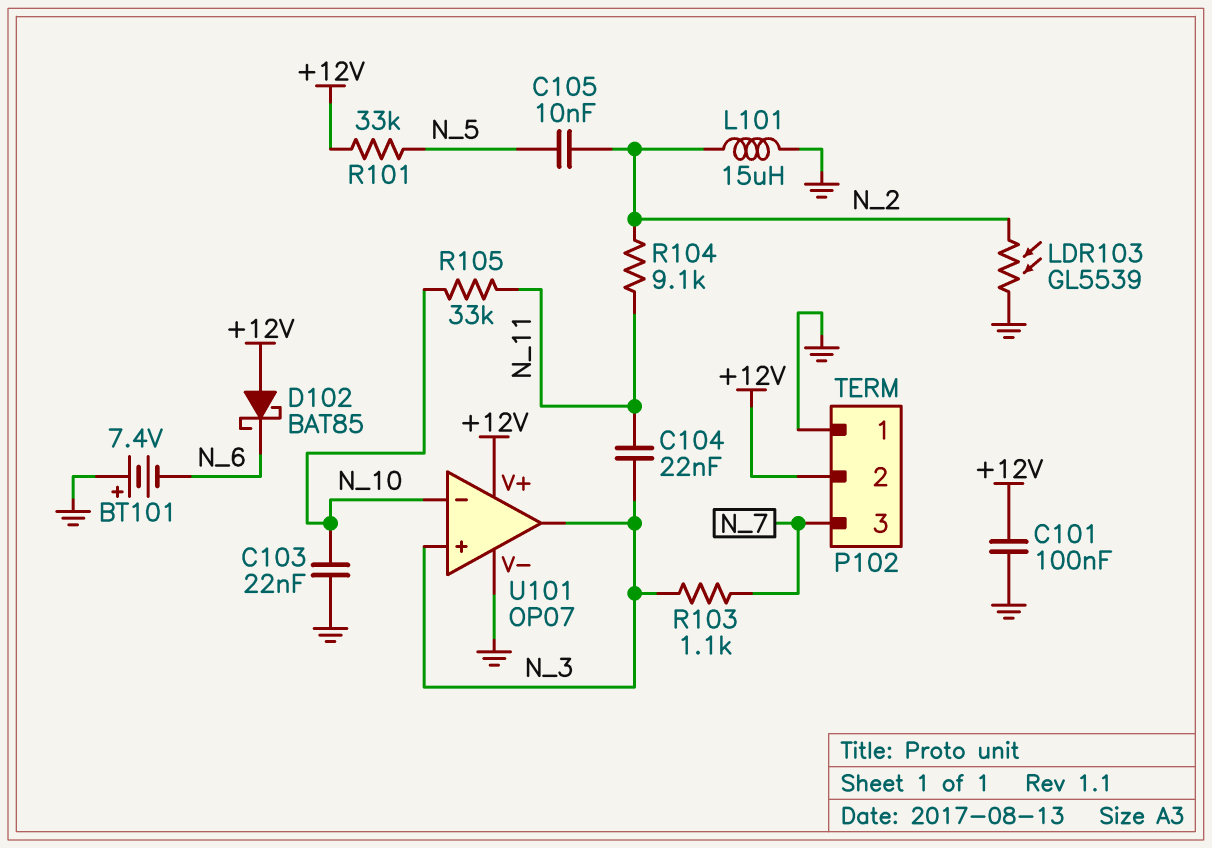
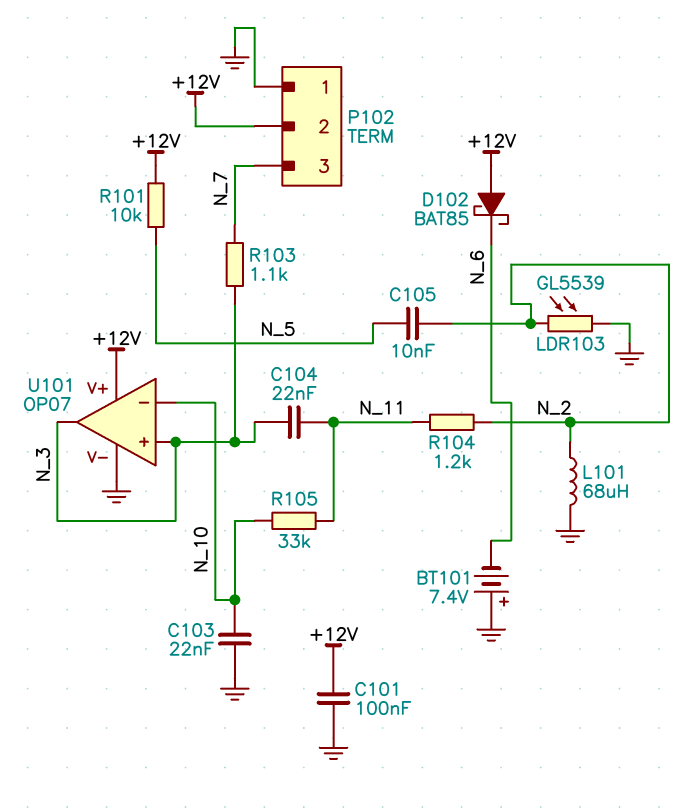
L101: 15uH (GND, N_2) -> 68uH (GND, N_2)
R101: 33k (+12V, N_5) -> 10k (+12V, N_5)
R104: 9.1k (N_2, N_11) -> 1.2k (N_2, N_11)

